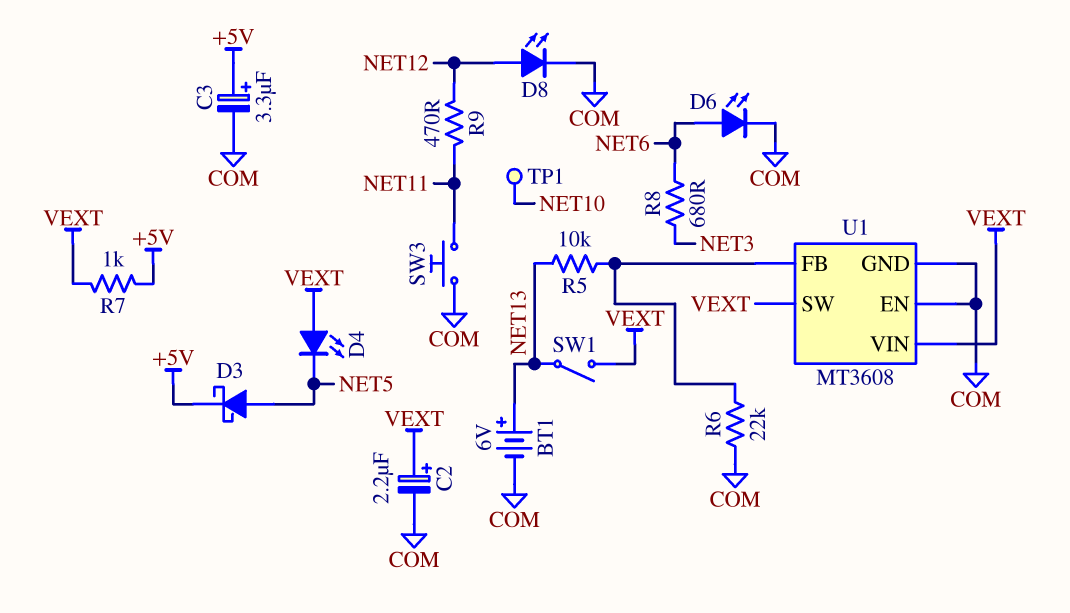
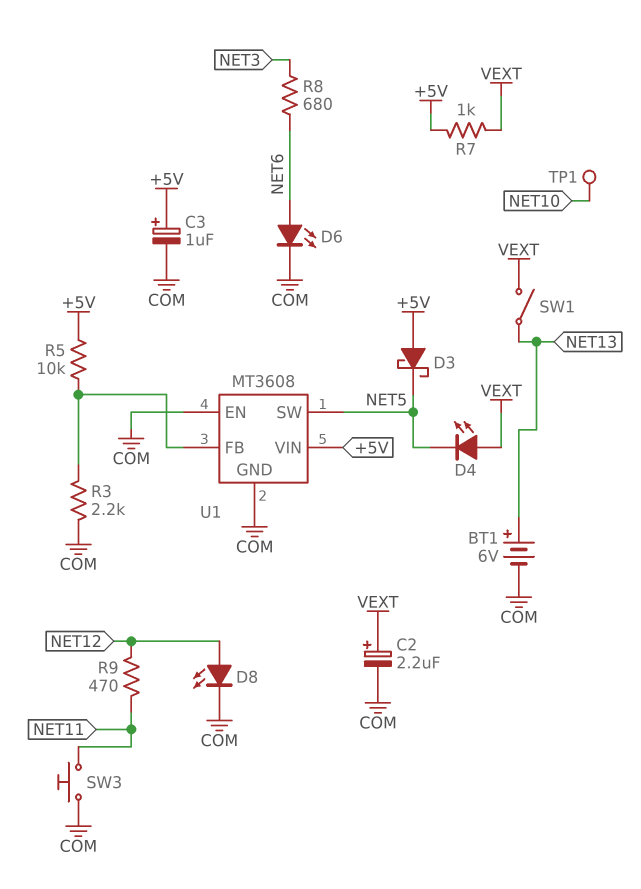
C3: 3.3uF (plus +5V, minus COM) -> 1uF (plus +5V, minus COM)
D3: schottky (A NET5, K +5V) -> schottky (A +5V, K NET5)
R3: none -> 2.2k (COM, U1/FB)
R5: 10k (NET13, U1/FB) -> 10k (+5V, U1/FB)
R6: 22k (COM, U1/FB) -> none
U1 pin SW: VEXT -> NET5
U1 pin VIN: VEXT -> +5V

